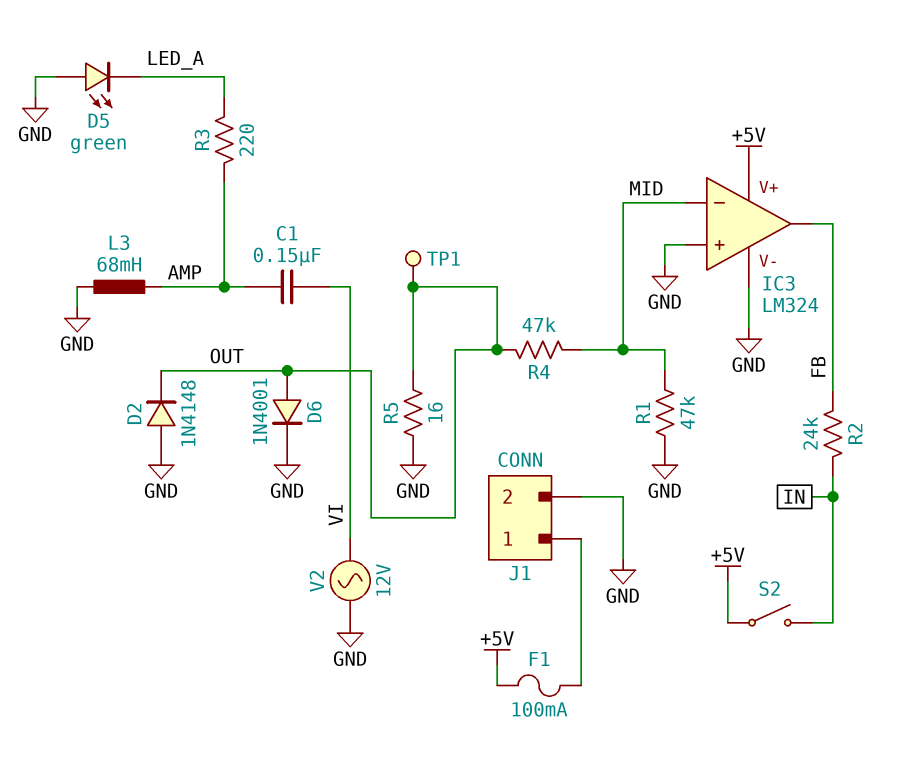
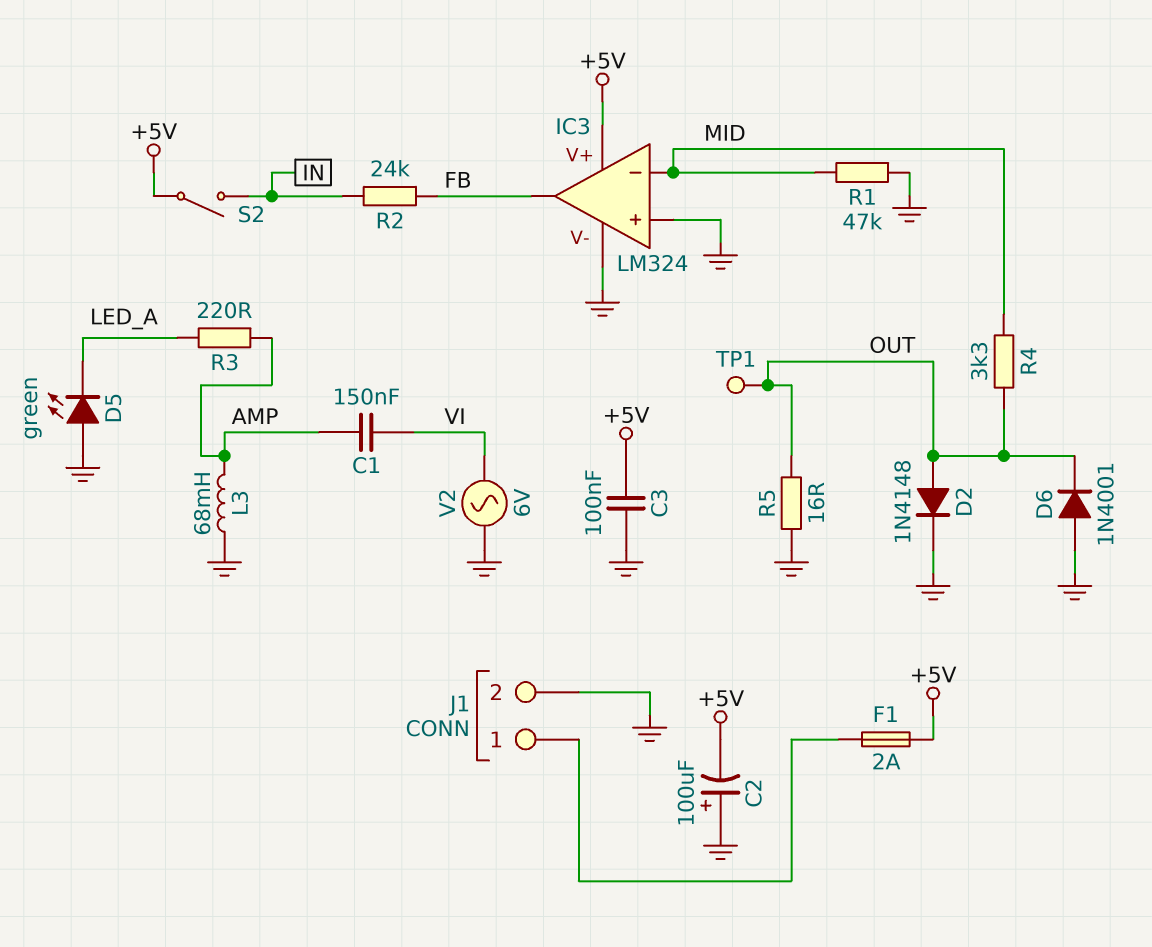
C2: none -> 100uF (plus GND, minus +5V)
C3: none -> 100nF (+5V, GND)
D2: diode 1N4148 (A GND, K OUT) -> diode 1N4148 (A OUT, K GND)
D6: diode 1N4001 (A OUT, K GND) -> diode 1N4001 (A GND, K OUT)
F1: 100mA (+5V, J1/1) -> 2A (+5V, J1/1)
R4: 47k (MID, OUT) -> 3.3k (MID, OUT)
V2: AC 12V (GND, VI) -> AC 6V (GND, VI)

